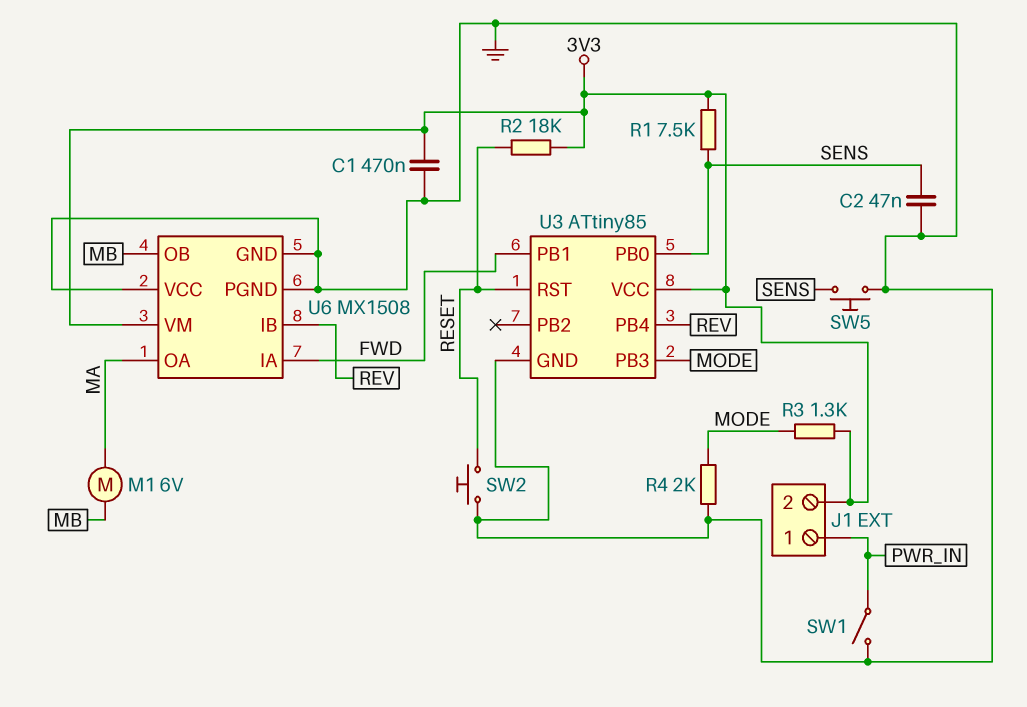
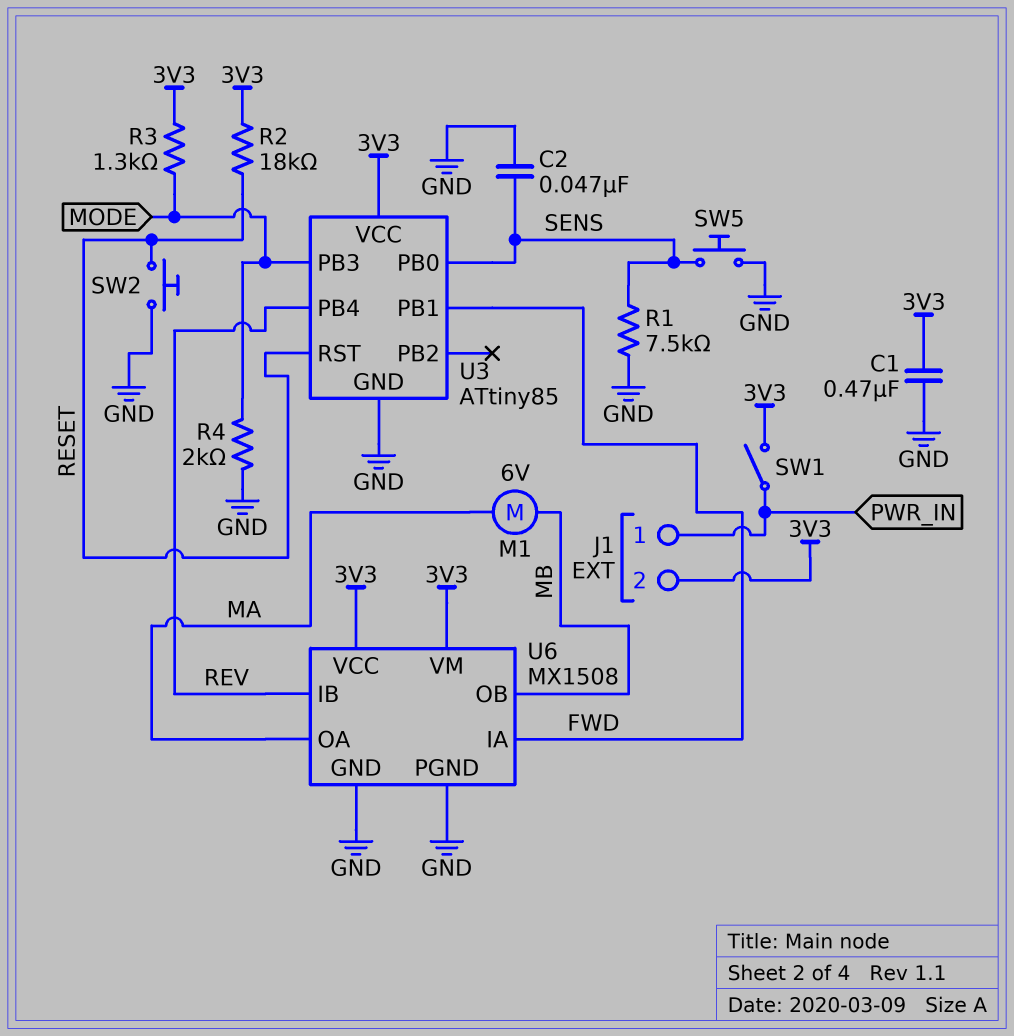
R1: 7.5k (3V3, SENS) -> 7.5k (GND, SENS)
SW1: switch (GND, PWR_IN) -> switch (3V3, PWR_IN)
U6 pin VCC: GND -> 3V3

